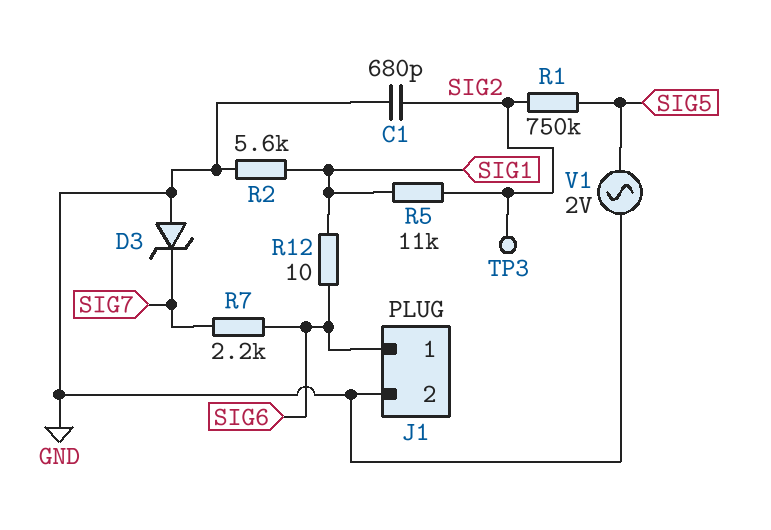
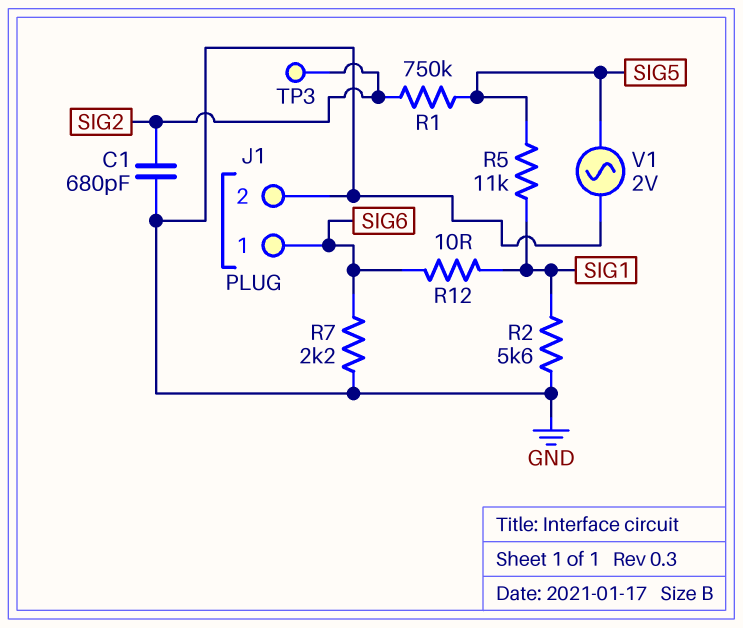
D3: zener (A GND, K SIG7) -> none
R5: 11k (SIG1, SIG2) -> 11k (SIG1, SIG5)
R7: 2.2k (SIG6, SIG7) -> 2.2k (GND, SIG6)

